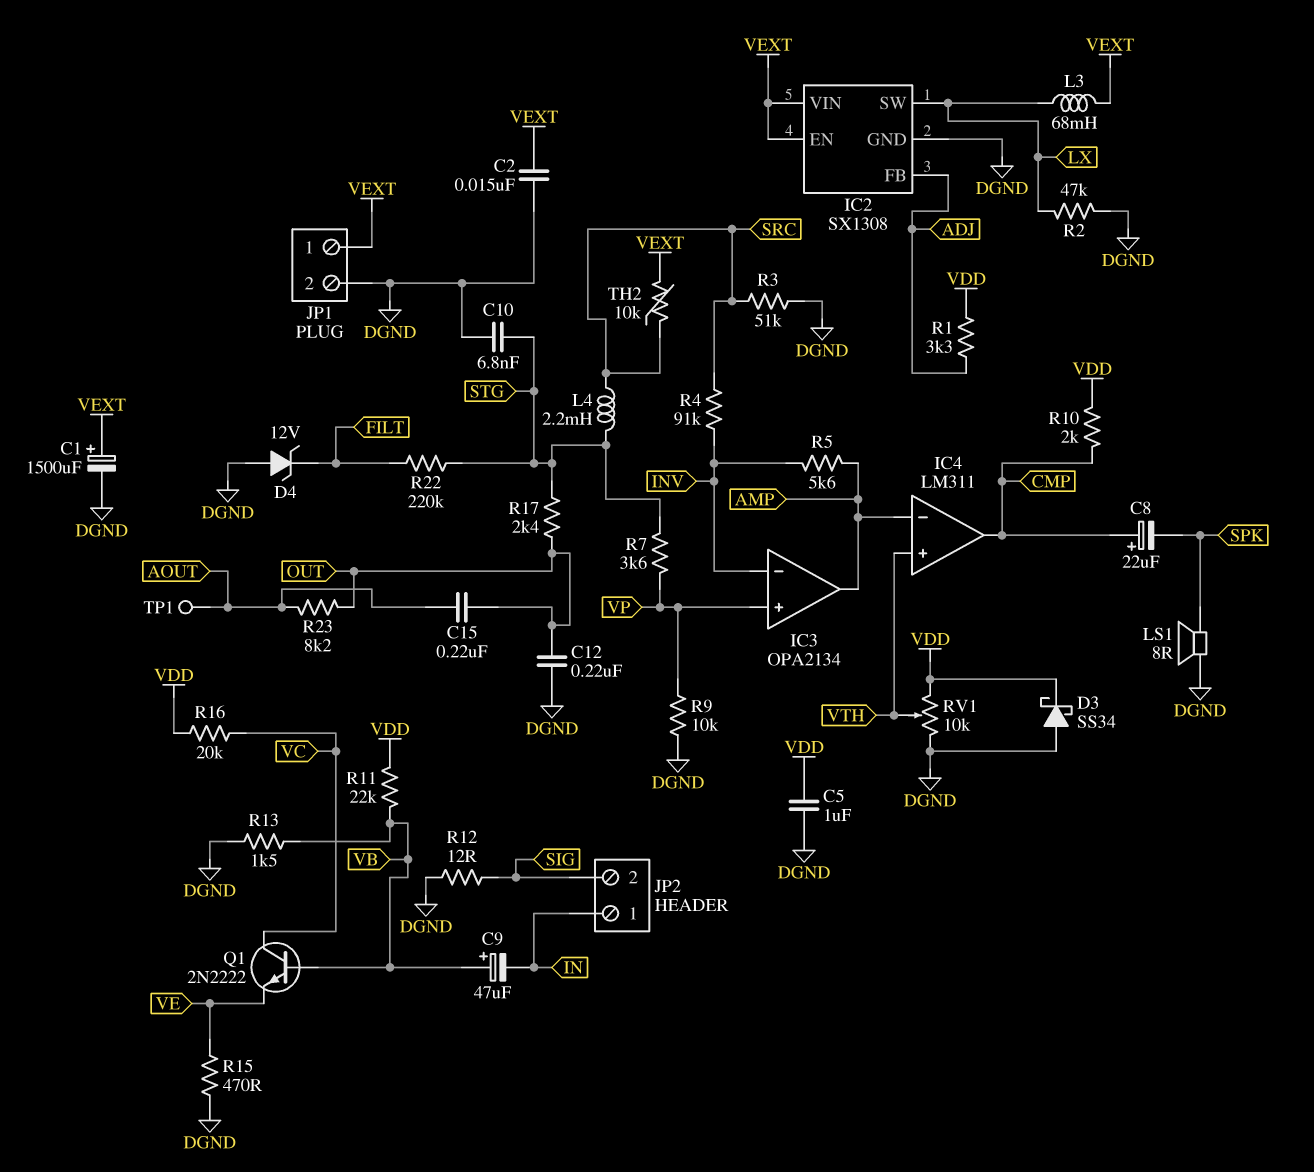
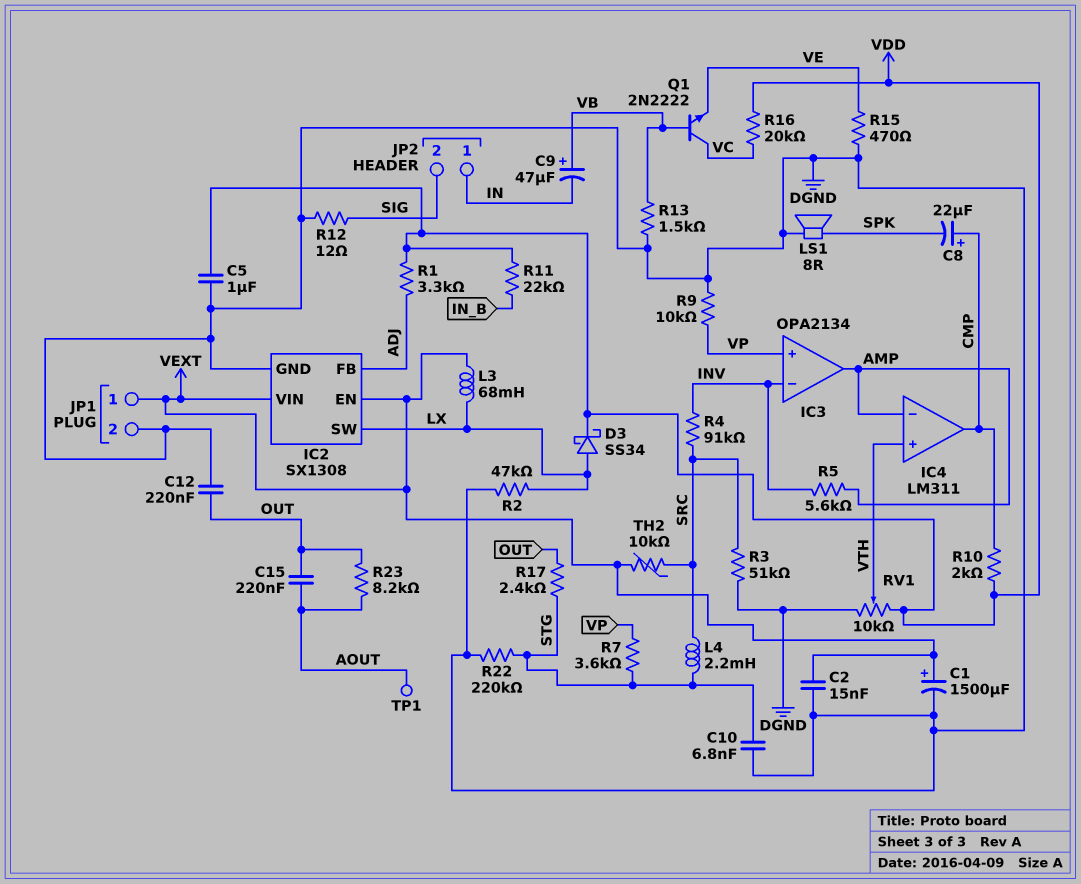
D3: schottky SS34 (A DGND, K VDD) -> schottky SS34 (A LX, K VDD)
D4: zener 12V (A DGND, K FILT) -> none
R11: 22k (VB, VDD) -> 22k (IN_B, VDD)
R22: 220k (FILT, STG) -> 220k (DGND, STG)

